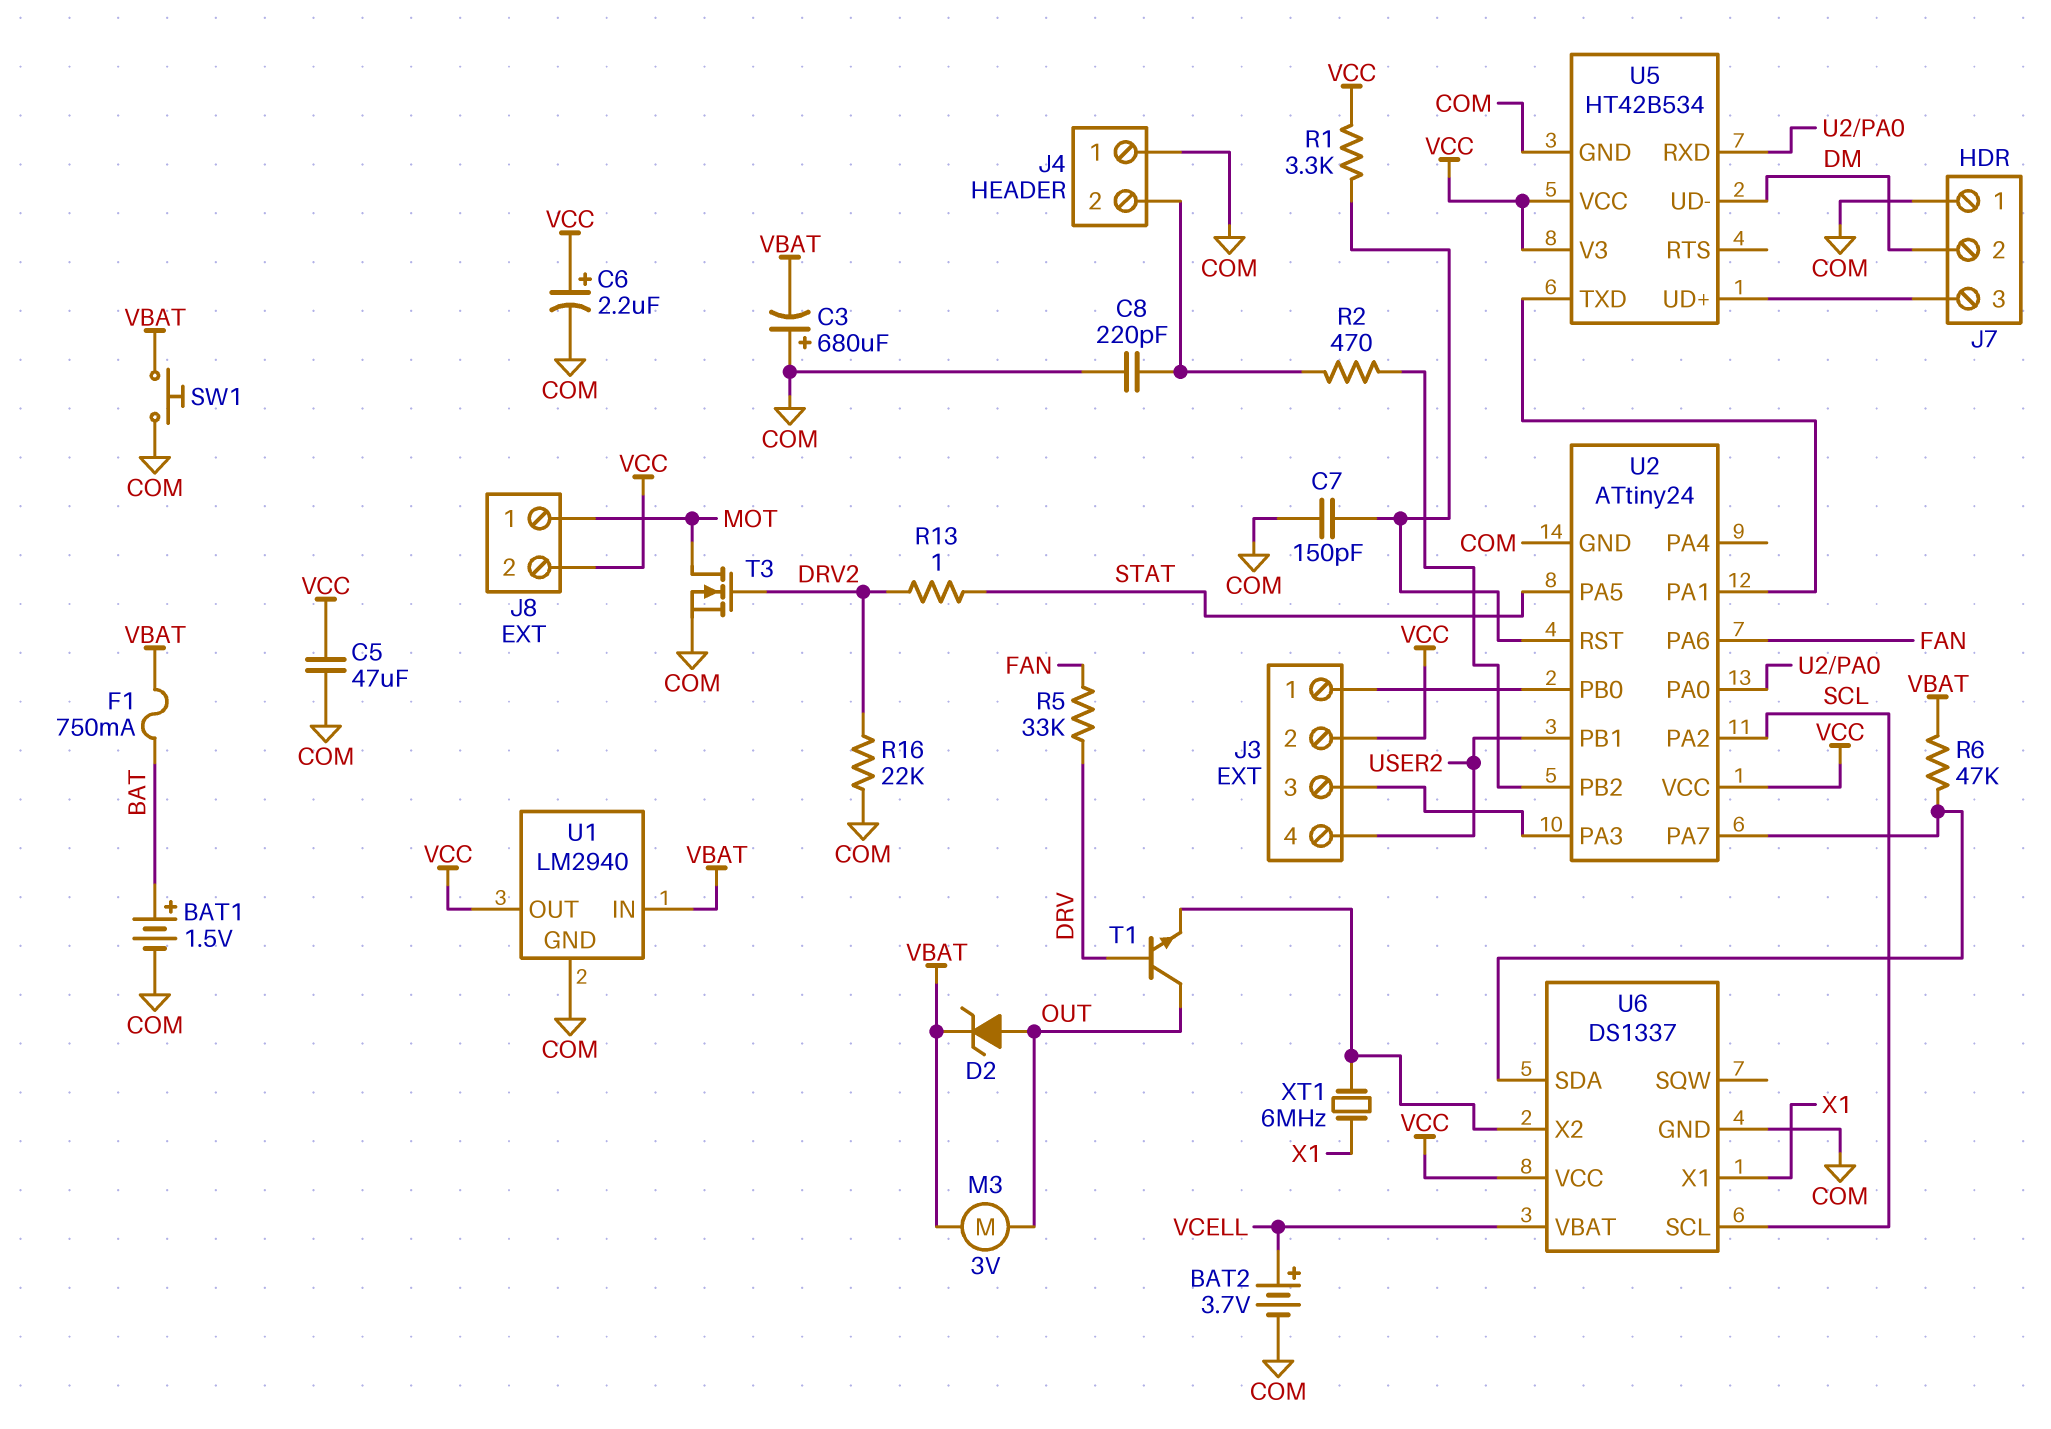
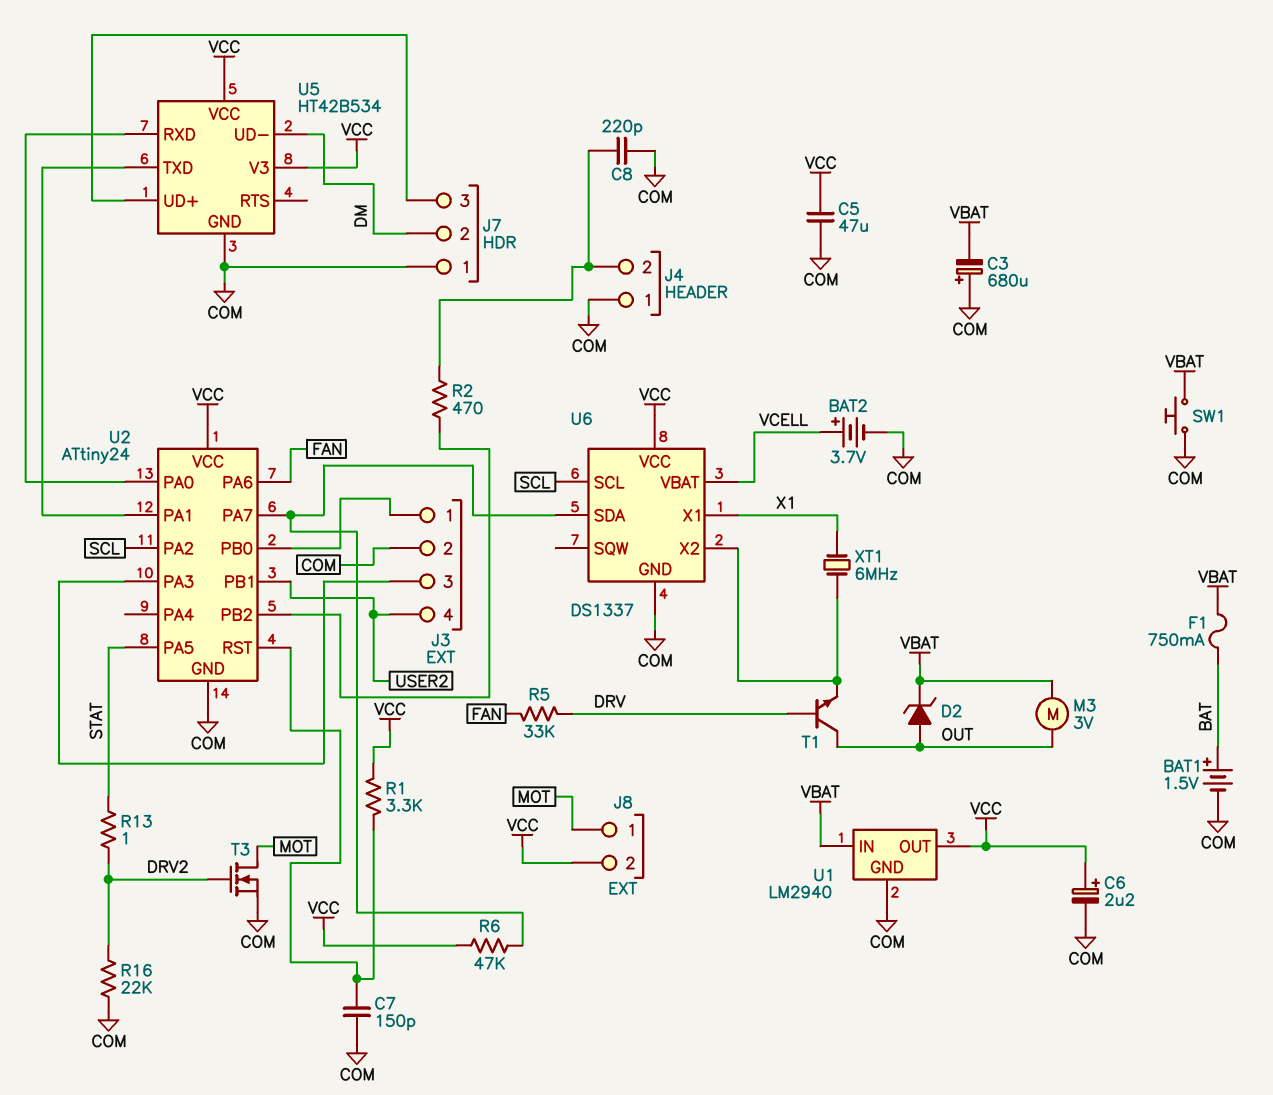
J3 pin 2: VCC -> COM
R6: 47k (U2/PA7, VBAT) -> 47k (U2/PA7, VCC)

